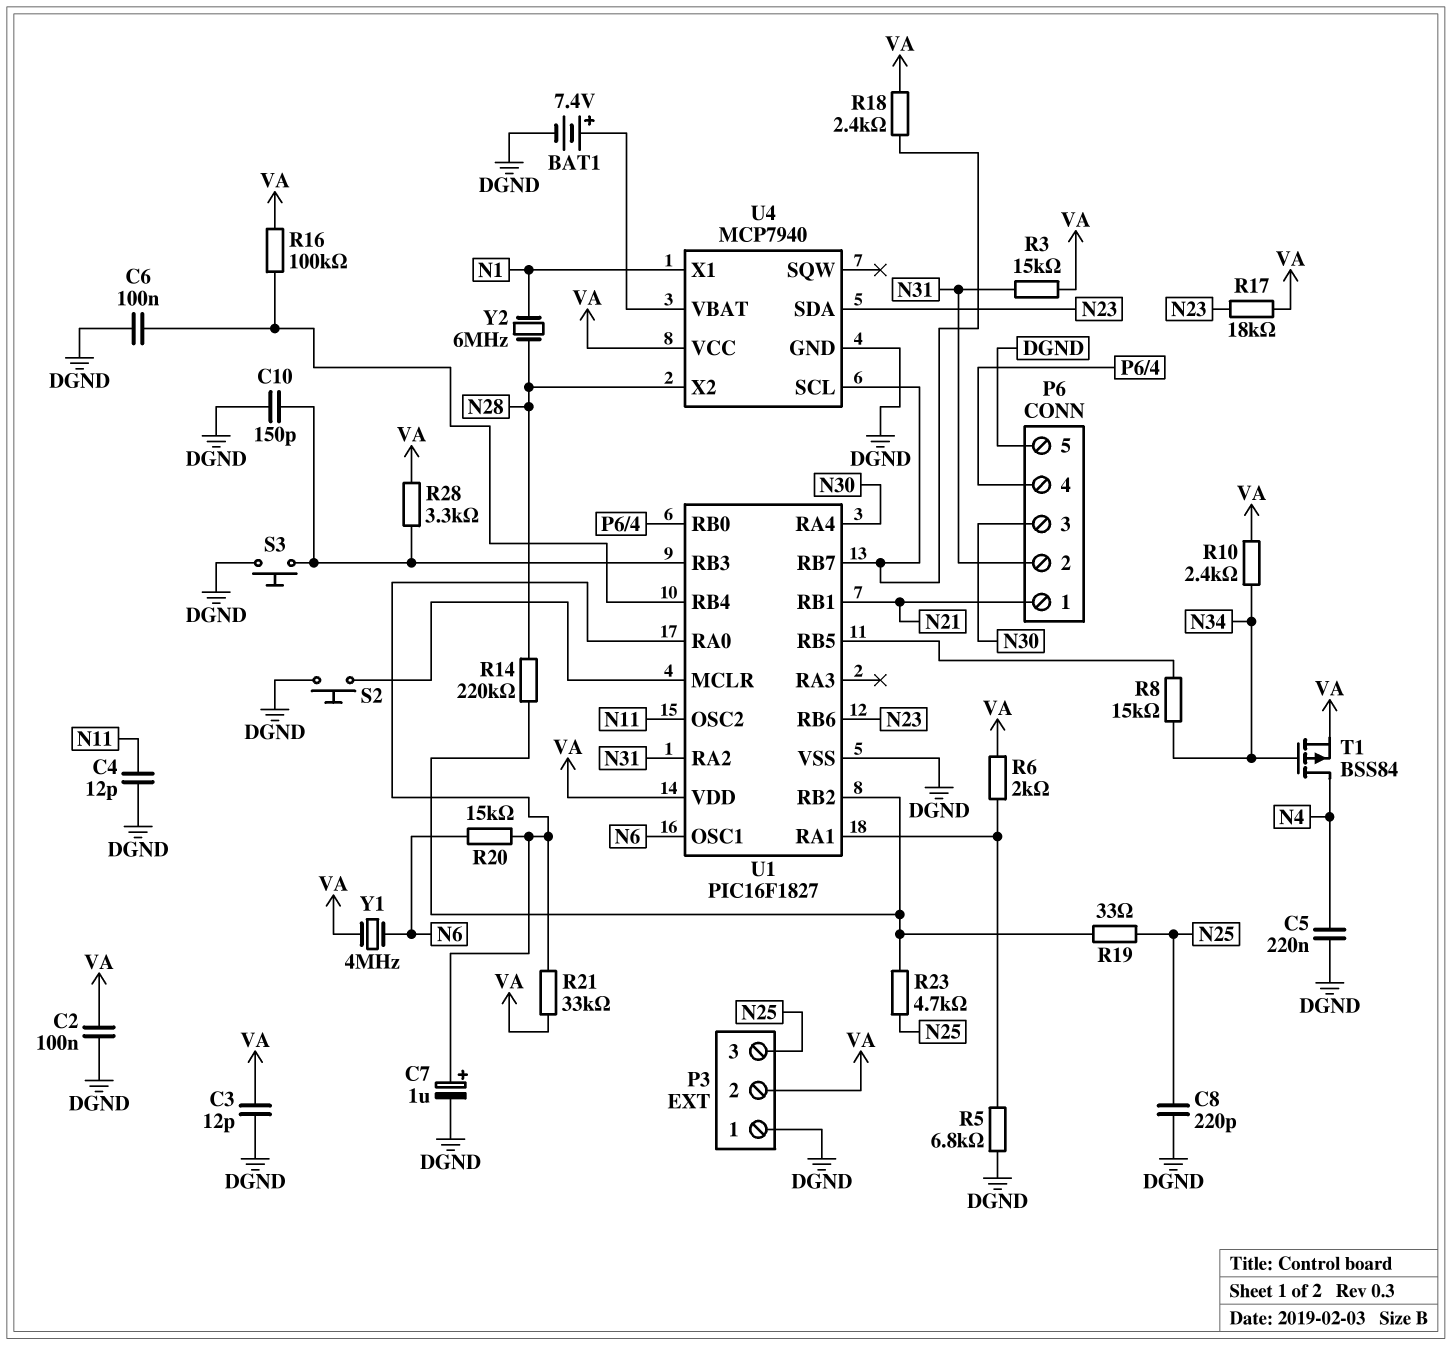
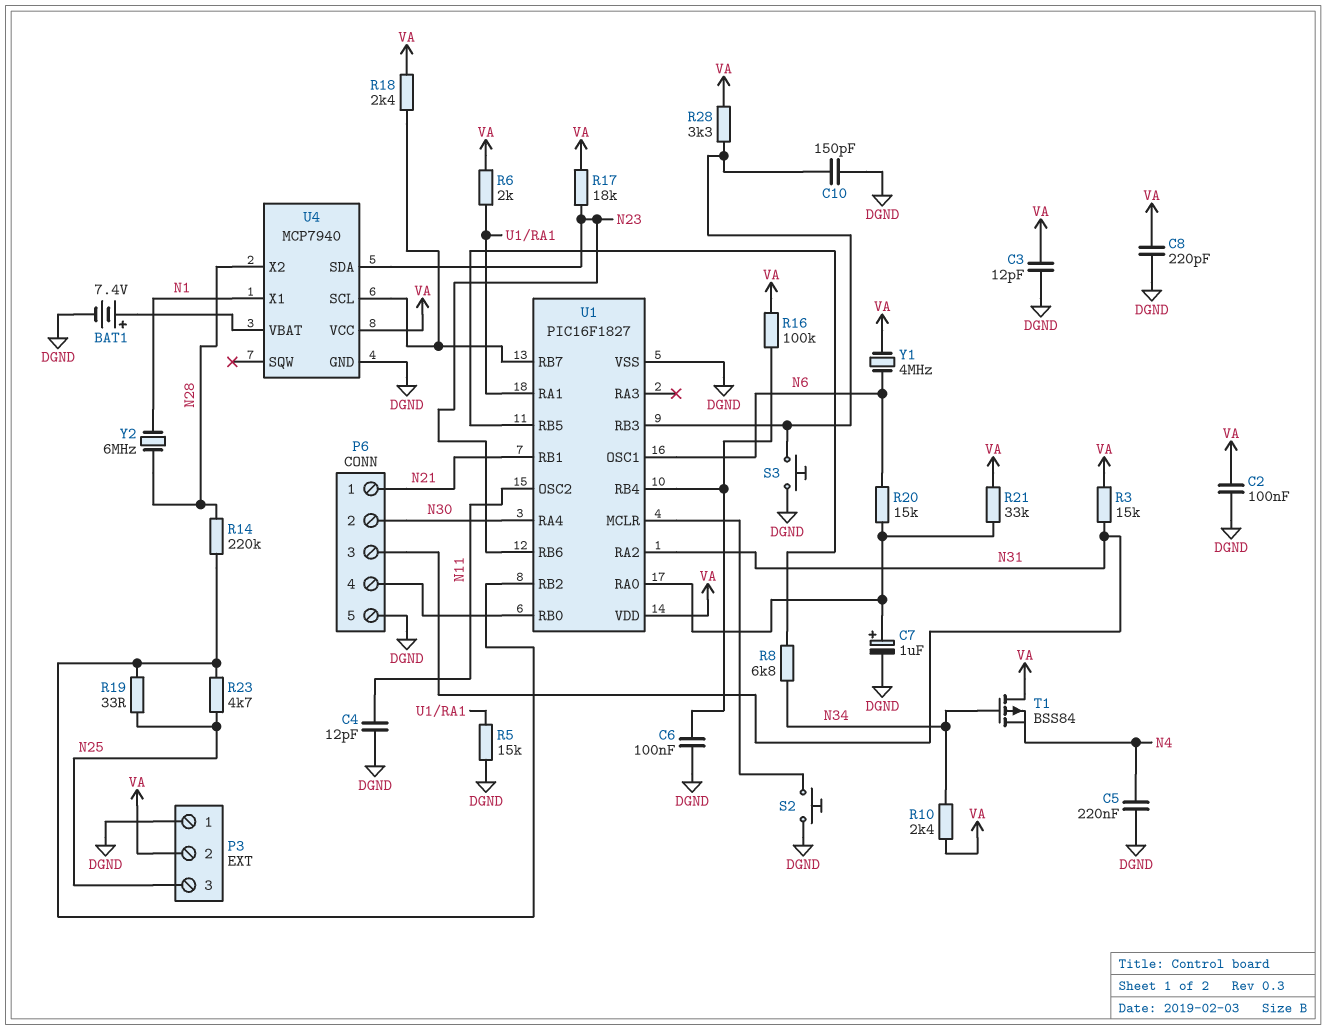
C8: 220pF (DGND, N25) -> 220pF (DGND, VA)
P6 pin 2: N31 -> N30
P6 pin 3: N30 -> N31
R5: 6.8k (DGND, U1/RA1) -> 15k (DGND, U1/RA1)
R8: 15k (N34, U1/RB5) -> 6.8k (N34, U1/RB5)
T1: PMOS BSS84 (G N34, D N4, S VA) -> PMOS BSS84 (G N34, D VA, S N4)

